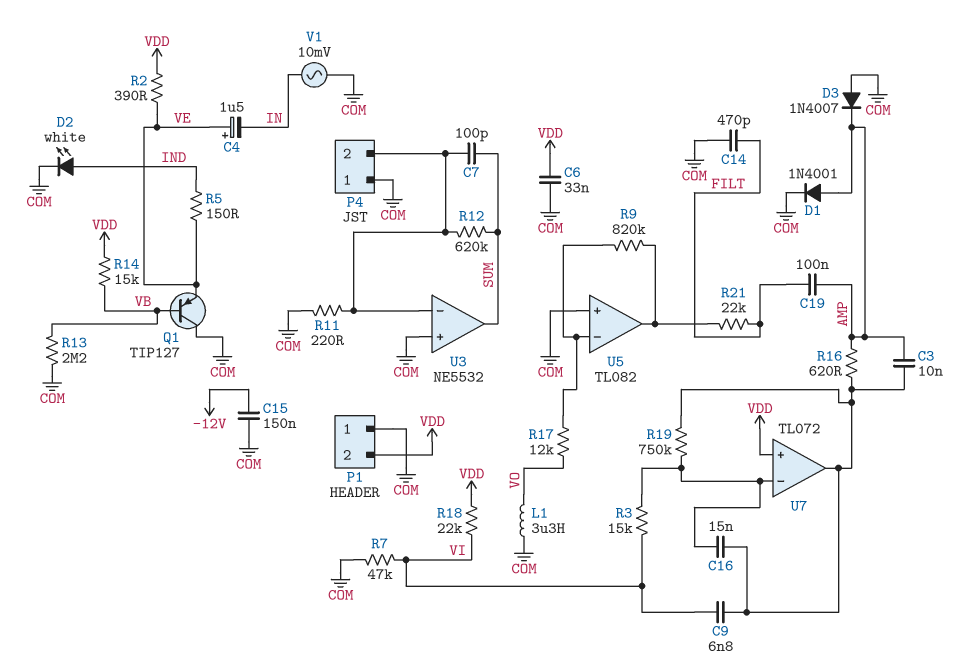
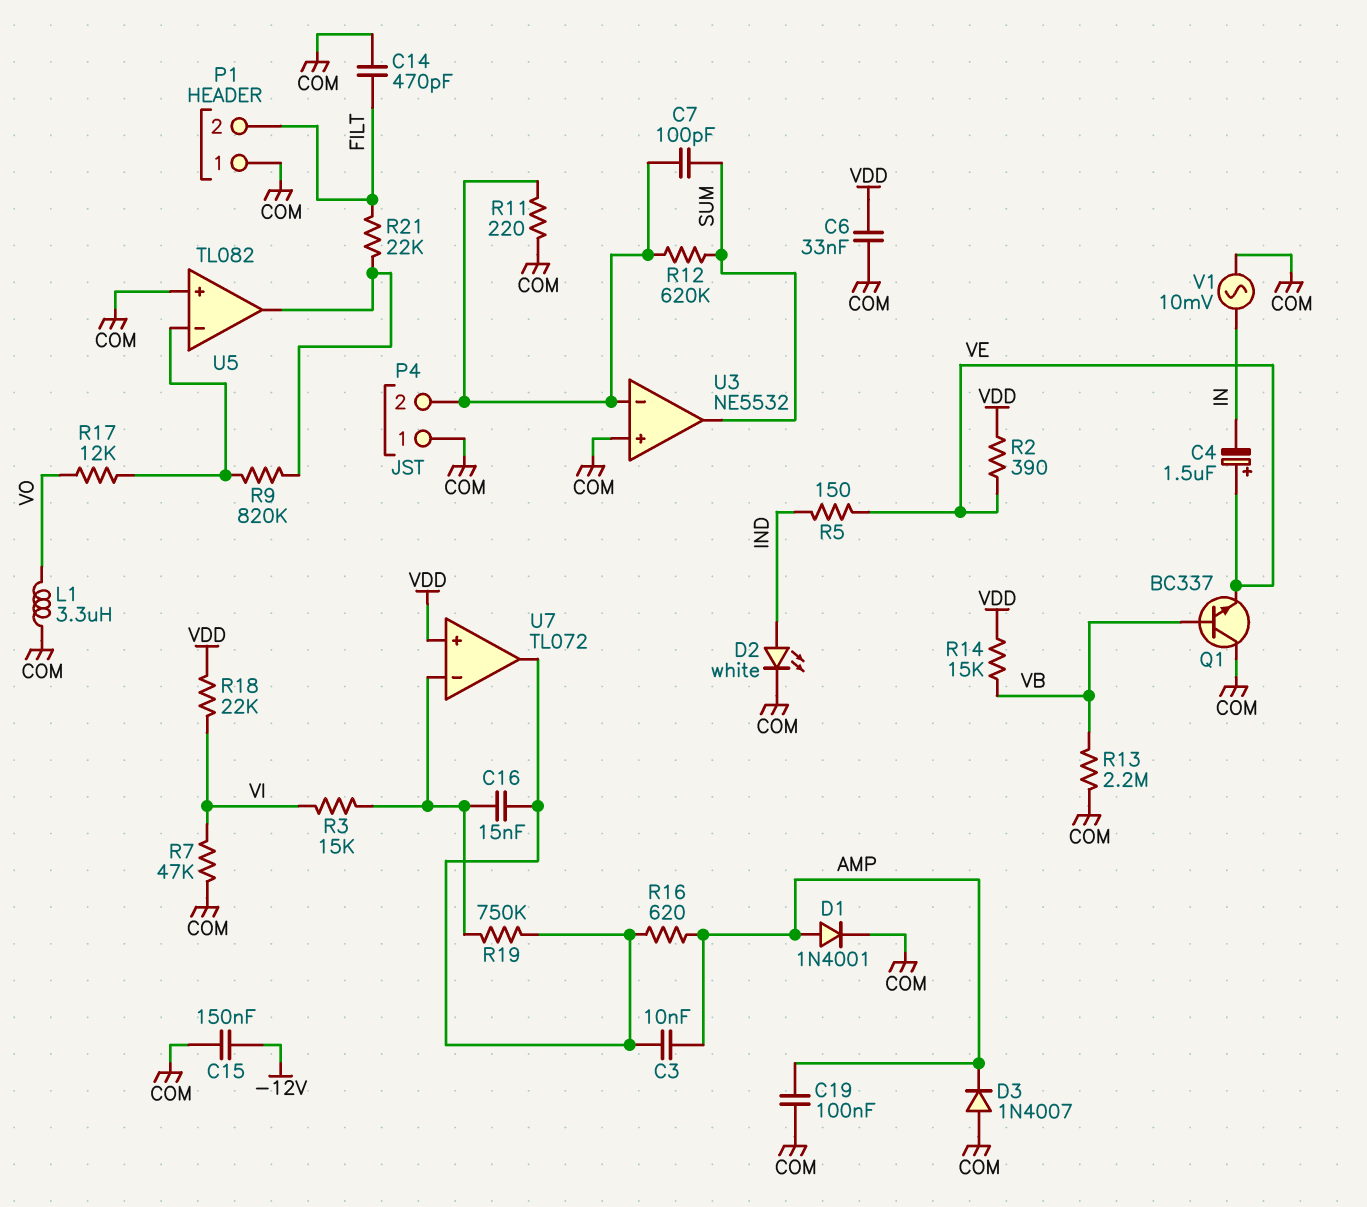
C9: 6.8nF (U7/out, VI) -> none
C19: 100nF (AMP, FILT) -> 100nF (AMP, COM)
P1 pin 2: VDD -> FILT
Q1: PNP TIP127 (B VB, C COM, E VE) -> NPN BC337 (B VB, C COM, E VE)

